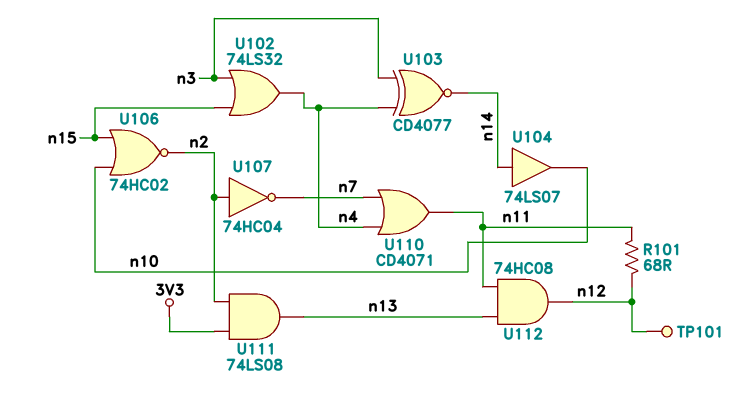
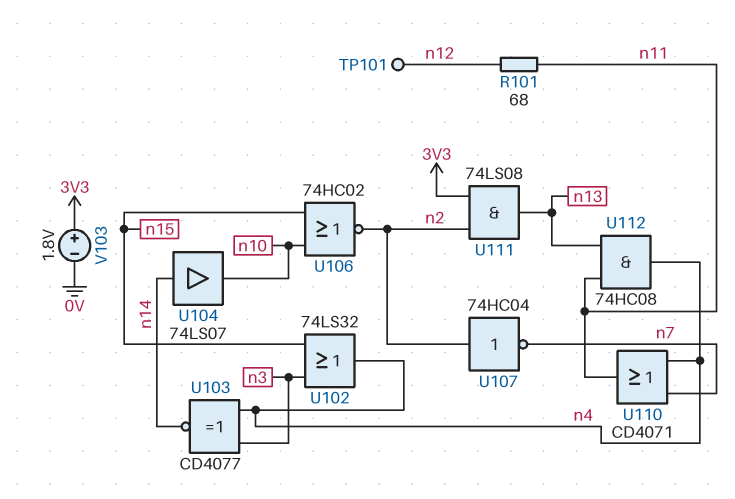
U112: AND 74HC08 (in n11, in n13, out n12) -> AND 74HC08 (in n11, in n13, out n4)
V103: none -> 1.8V (plus 3V3, minus 0V)

